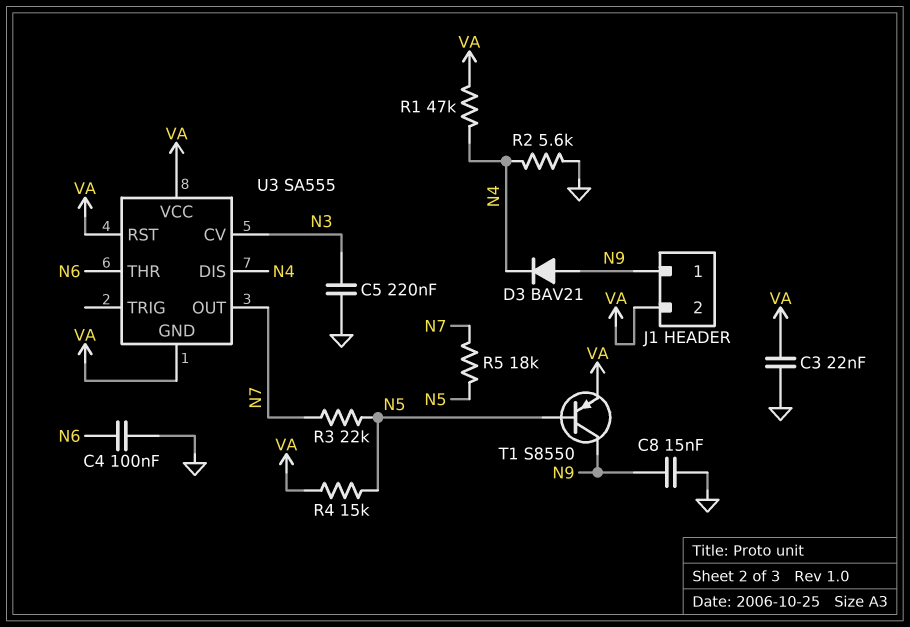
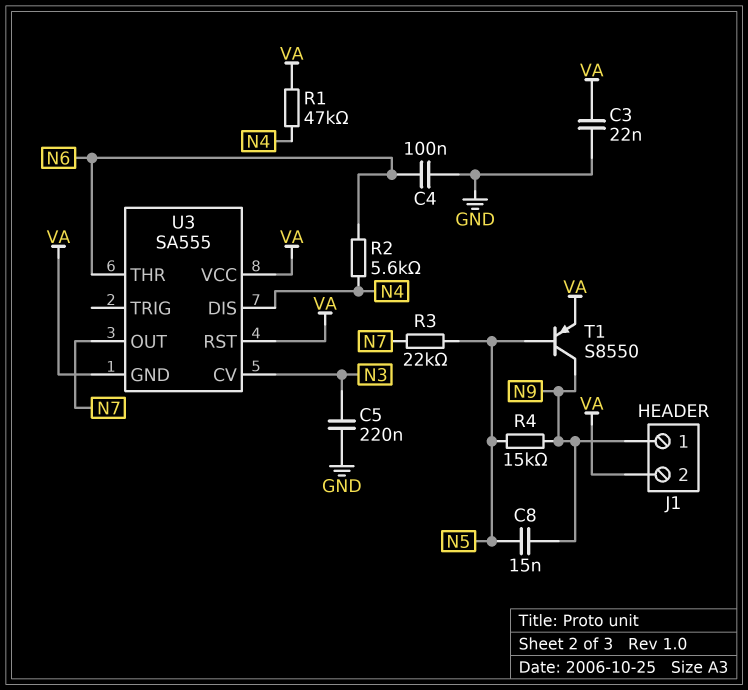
C8: 15nF (GND, N9) -> 15nF (N5, N9)
D3: diode BAV21 (A N9, K N4) -> none
R2: 5.6k (GND, N4) -> 5.6k (N4, N6)
R4: 15k (N5, VA) -> 15k (N5, N9)
R5: 18k (N5, N7) -> none

